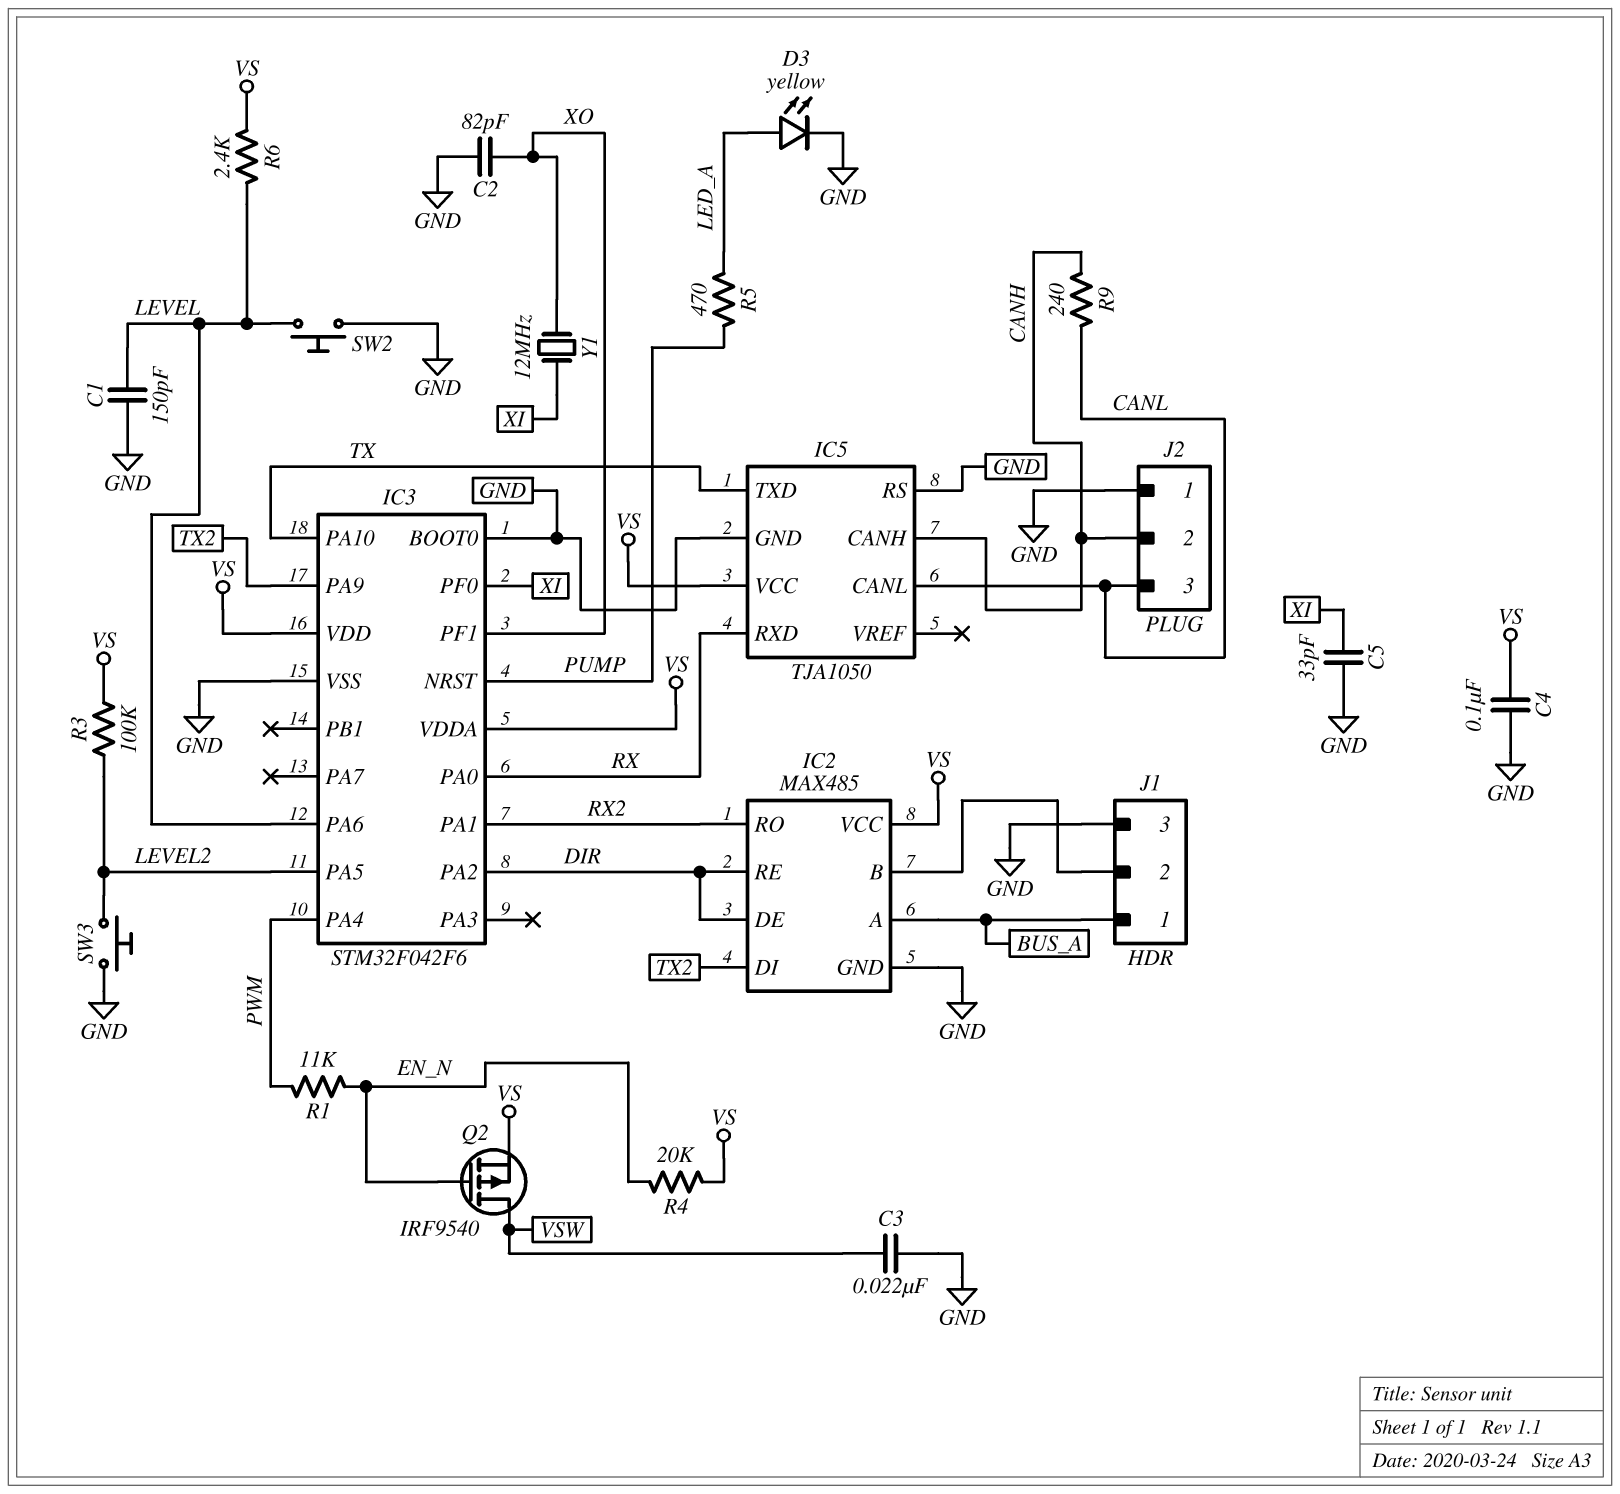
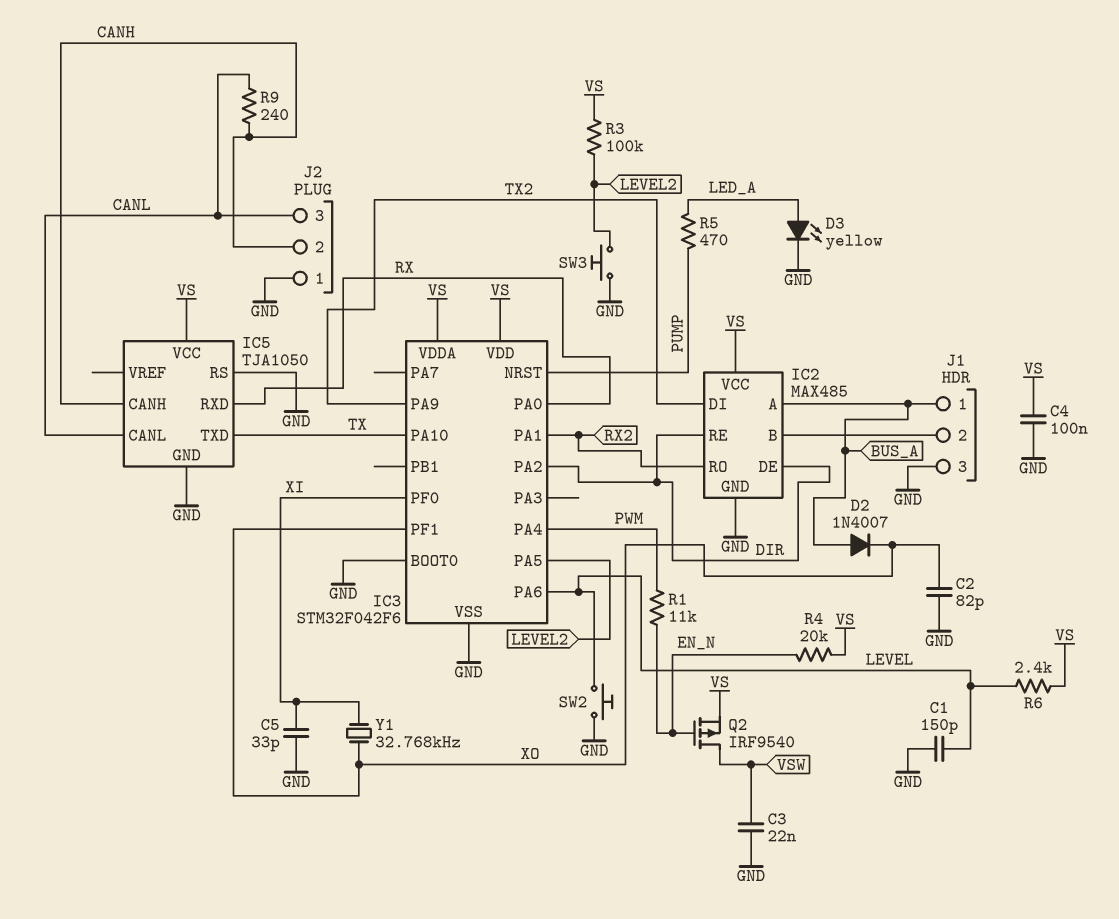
D2: none -> diode 1N4007 (A BUS_A, K XO)
Y1: 12MHz (XI, XO) -> 32.768kHz (XI, XO)

